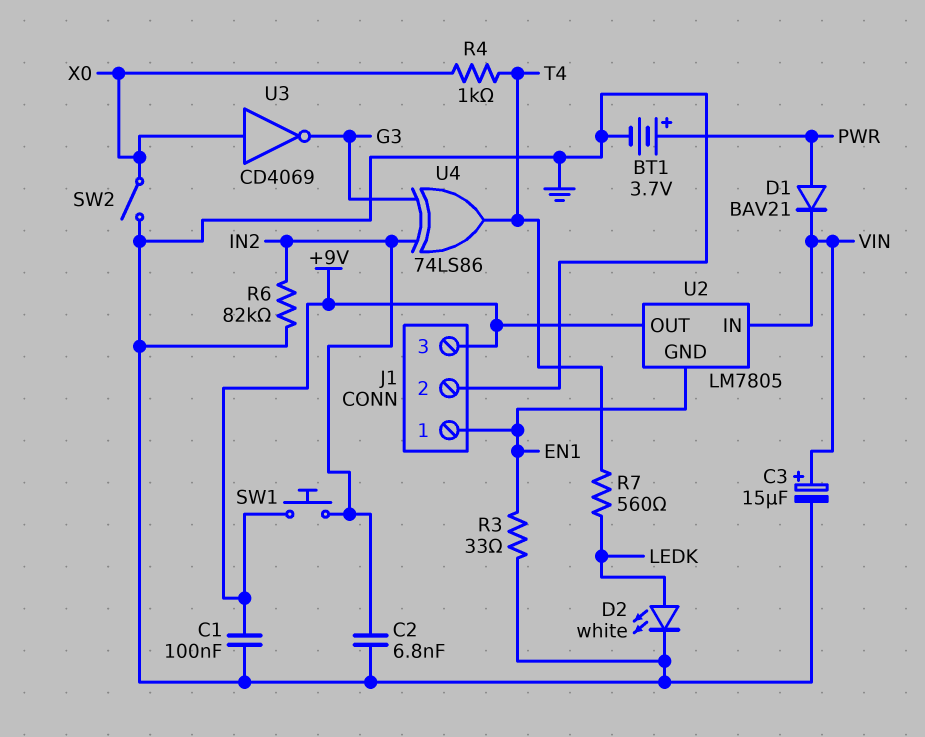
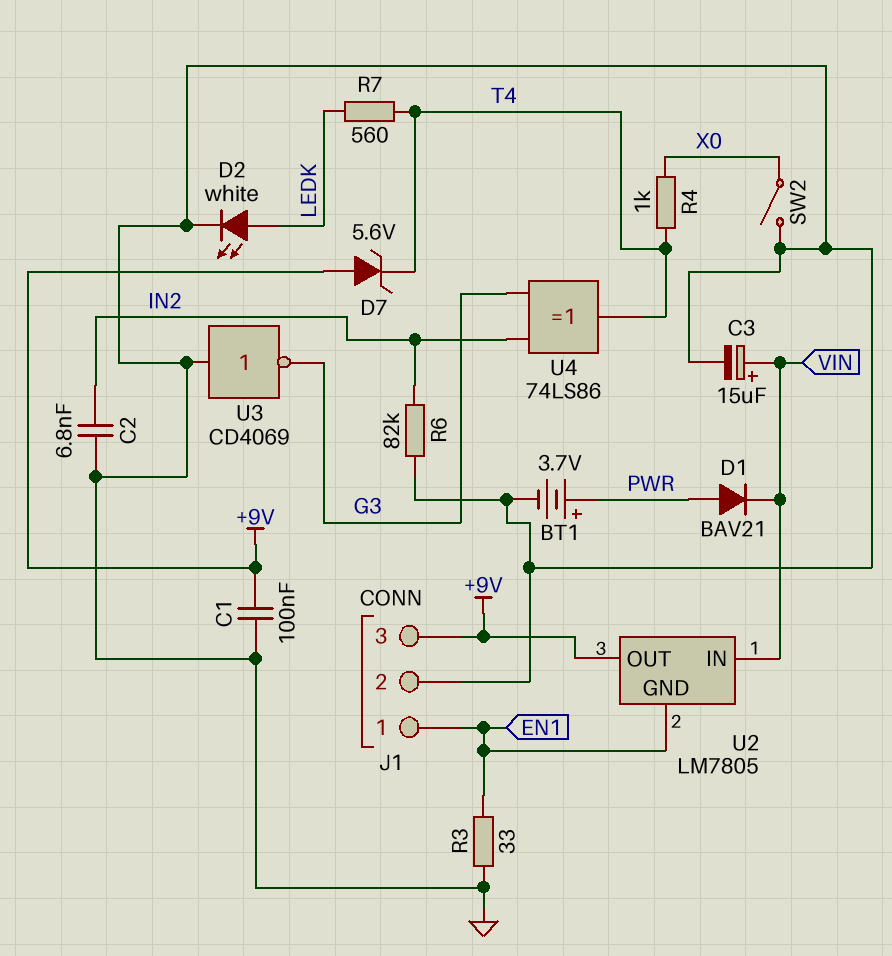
D7: none -> zener 5.6V (A +9V, K T4)
SW1: button (+9V, IN2) -> none
U3: NOT CD4069 (in X0, out G3) -> NOT CD4069 (in GND, out G3)

